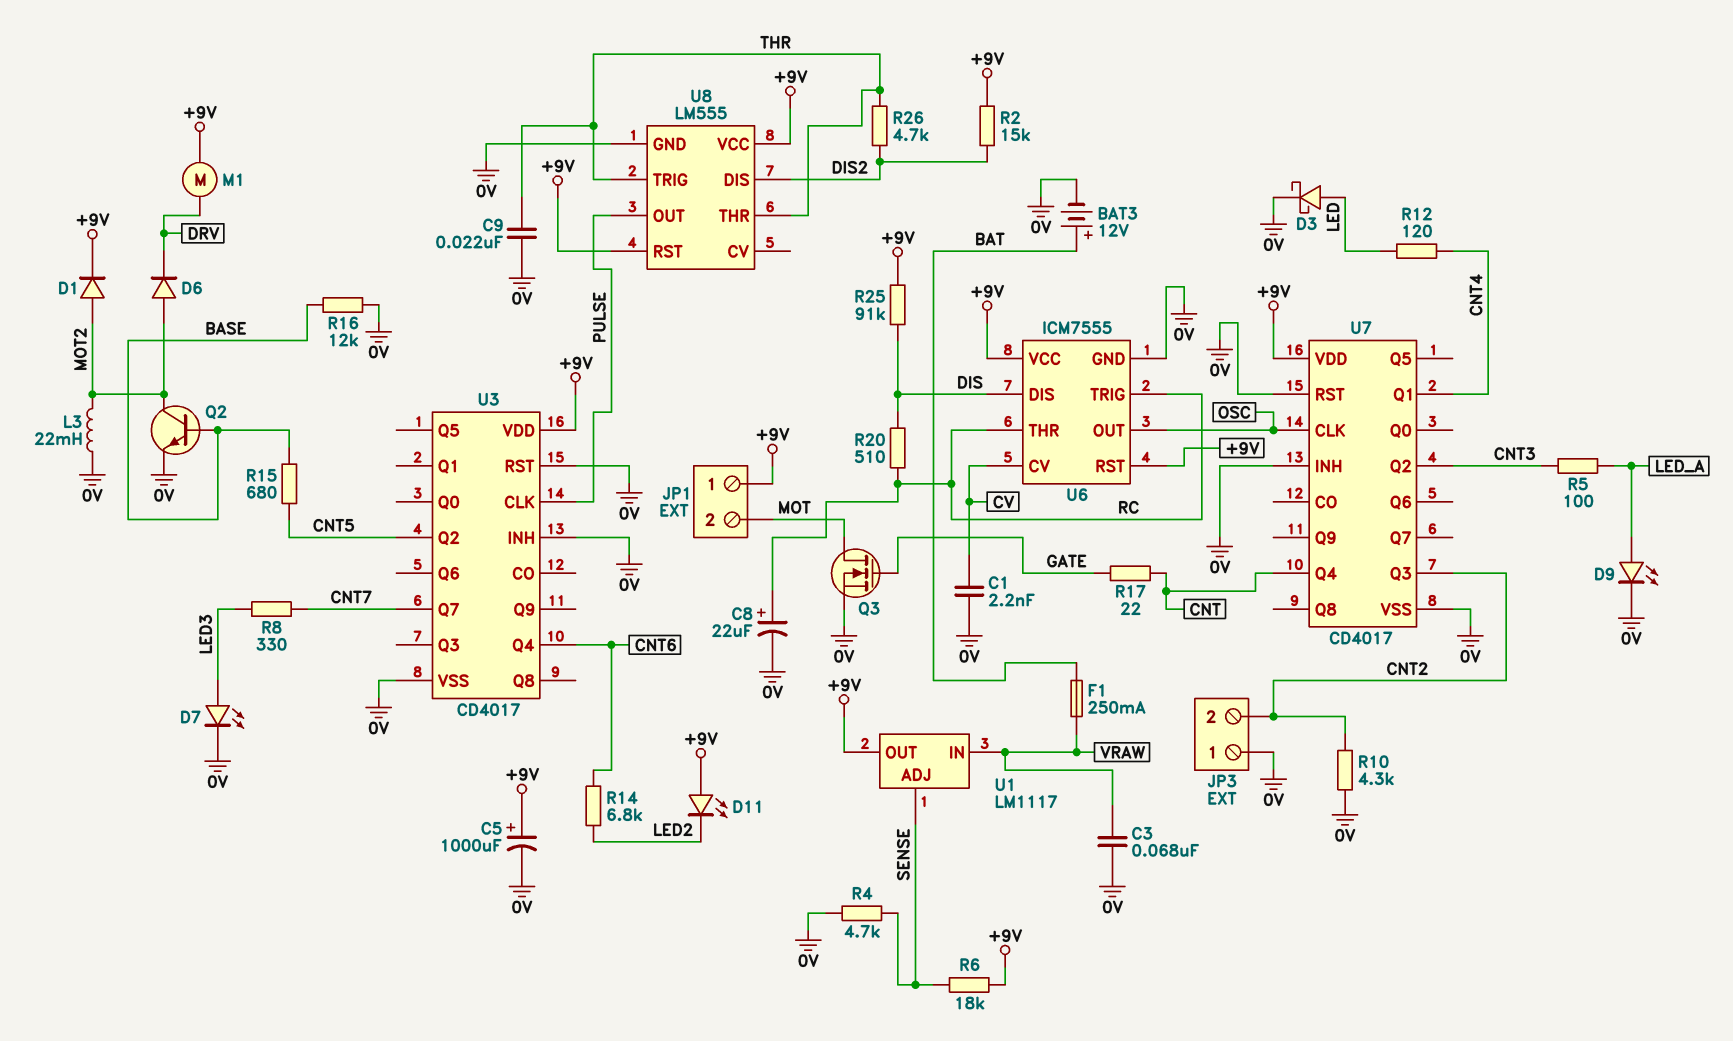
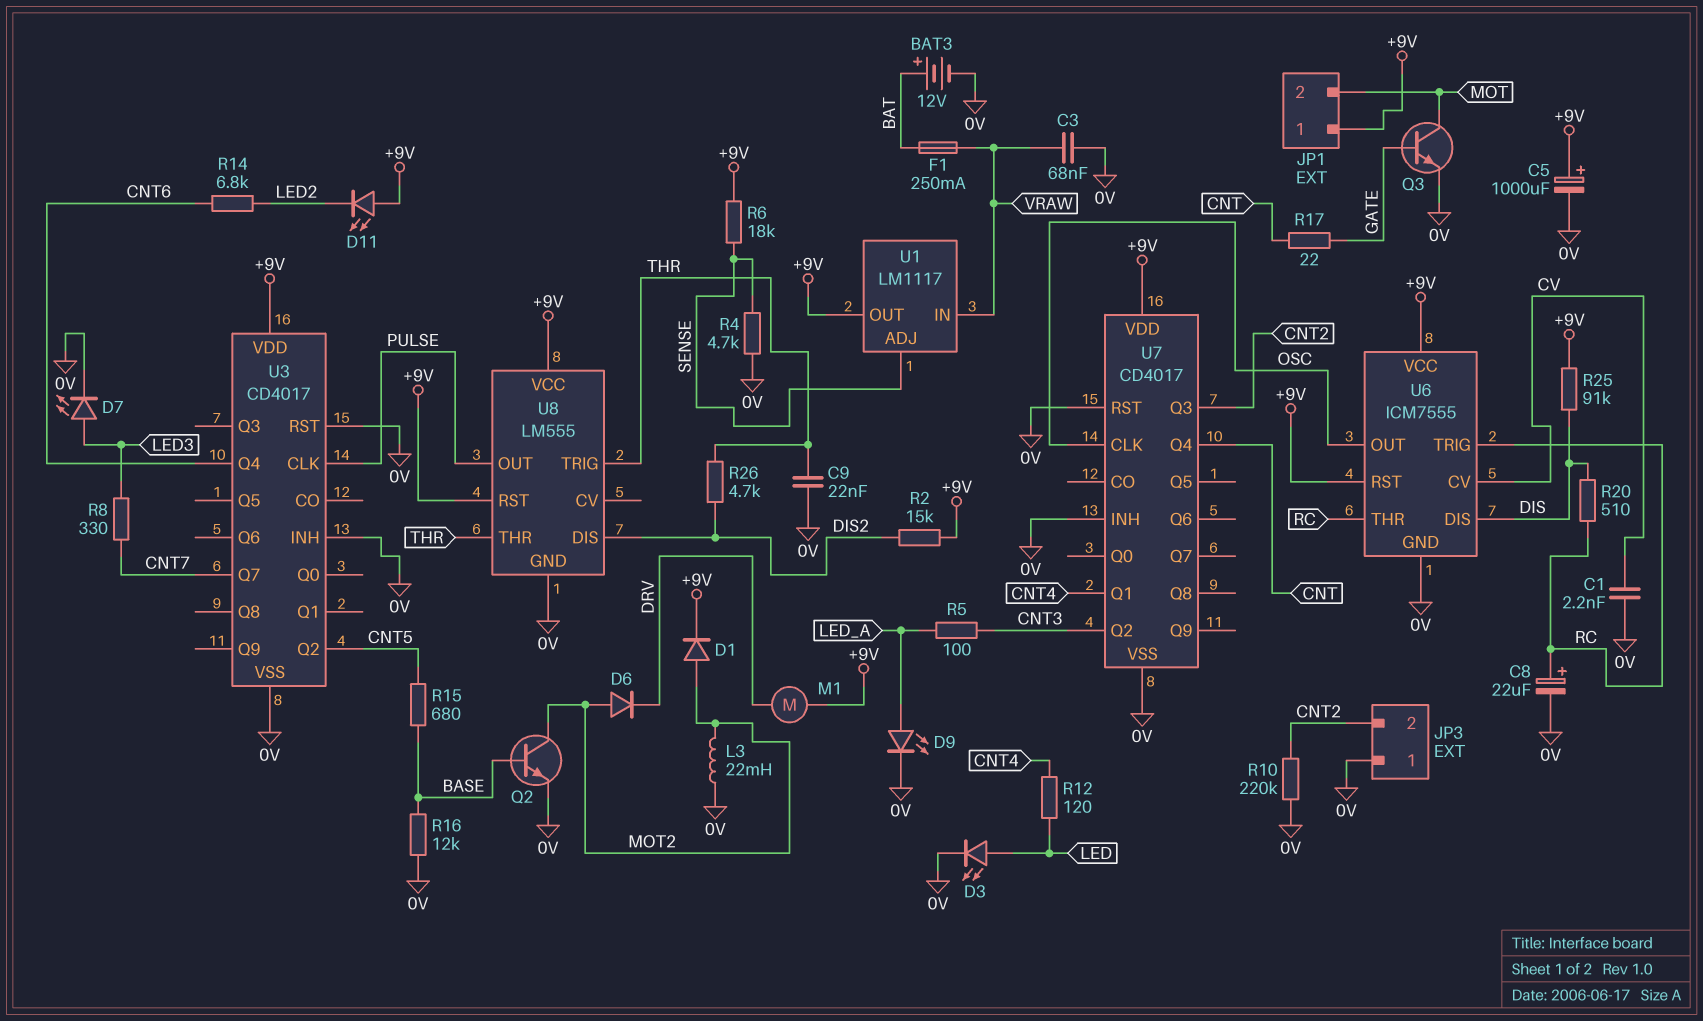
D3: schottky (A LED, K 0V) -> LED (A LED, K 0V)
Q3: NMOS (G GATE, D MOT, S 0V) -> NPN (B GATE, C MOT, E 0V)
R10: 4.3k (0V, CNT2) -> 220k (0V, CNT2)

